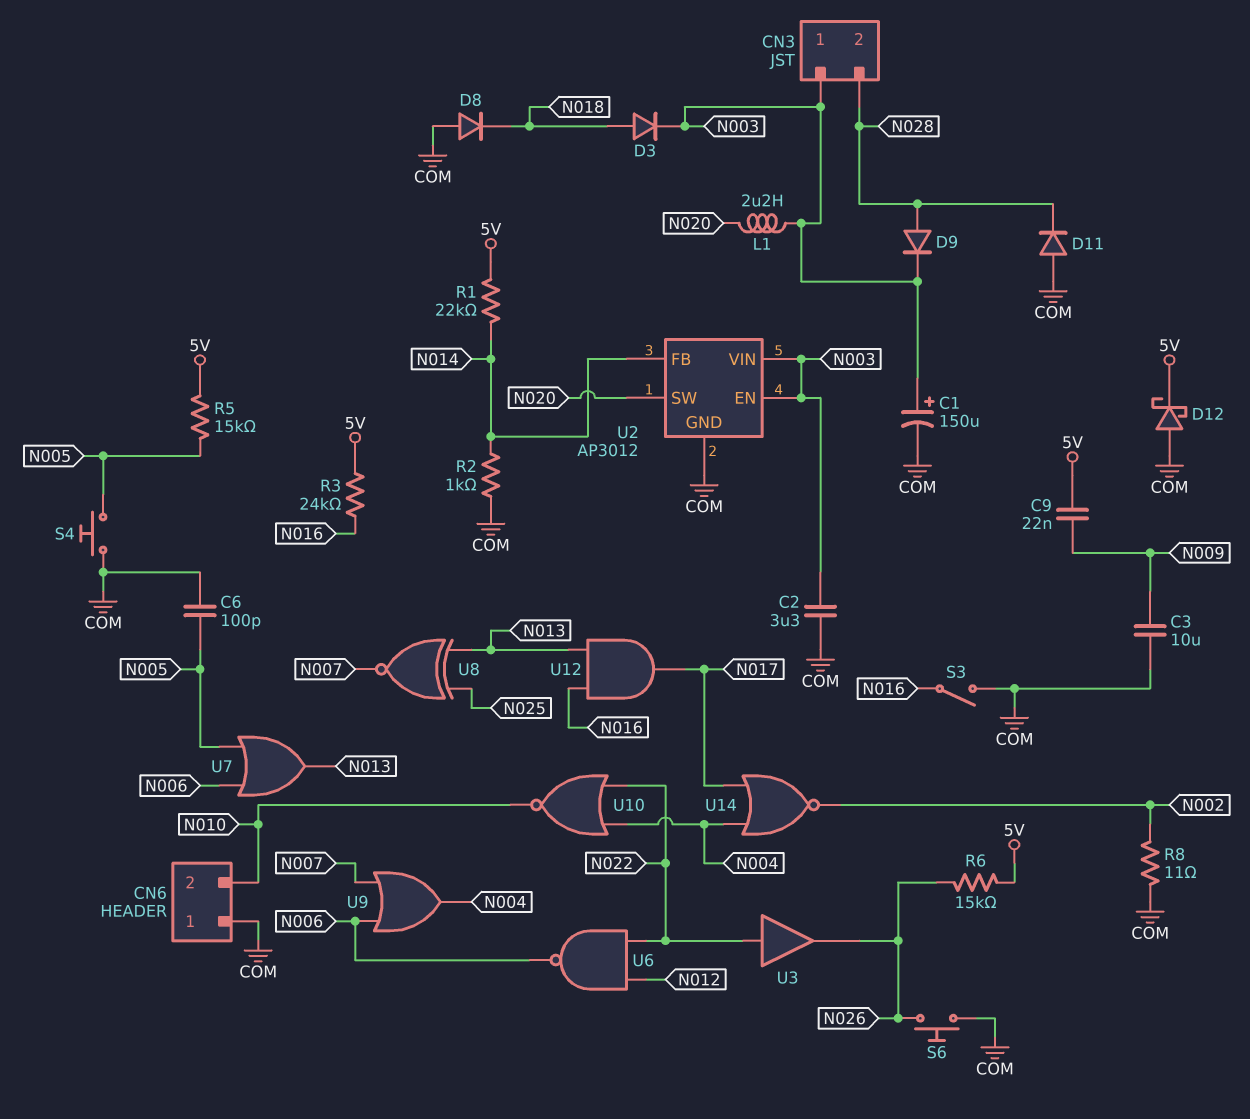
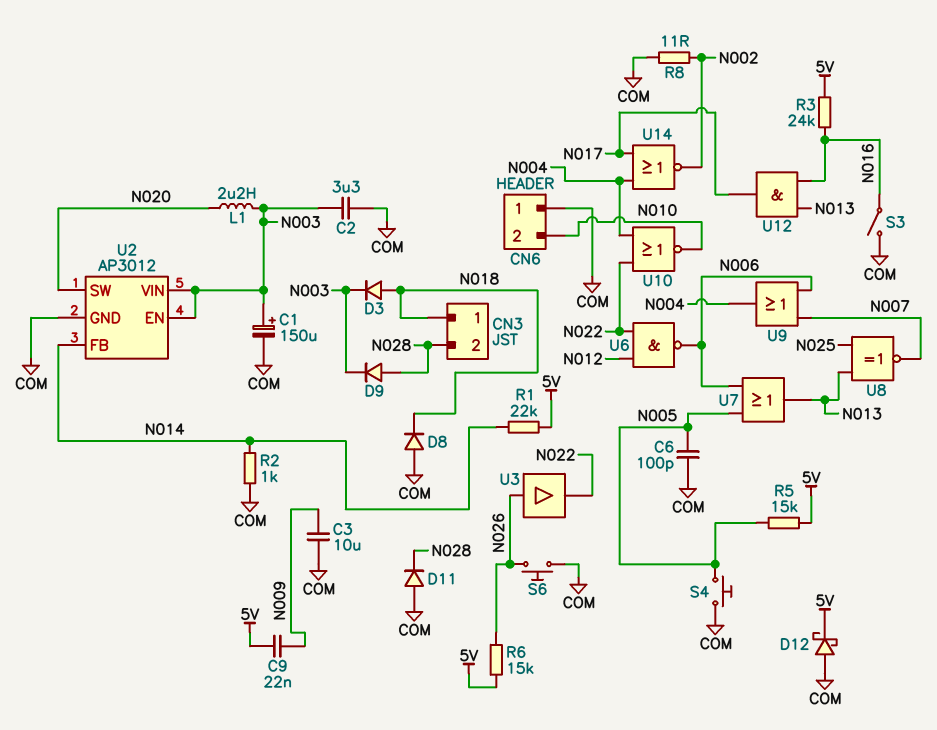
CN3 pin 1: N003 -> N018
U3: buffer (in N022, out N026) -> buffer (in N026, out N022)

